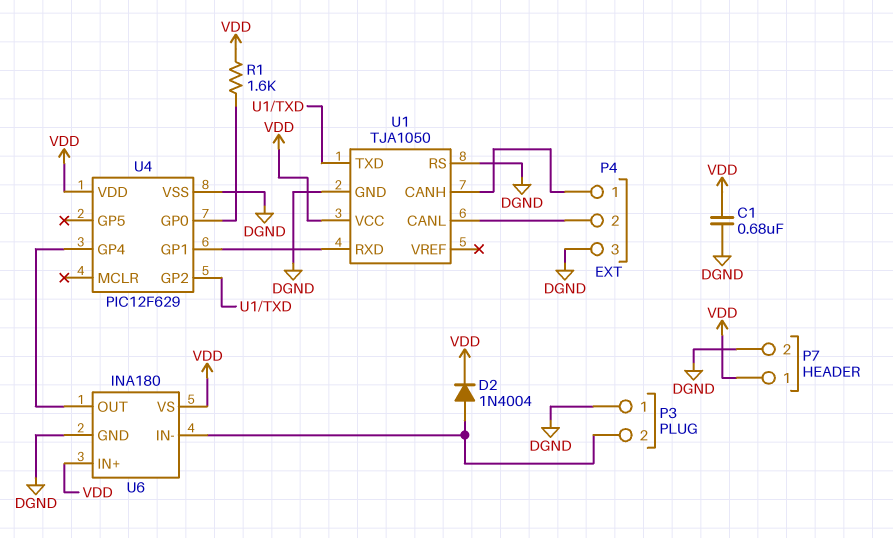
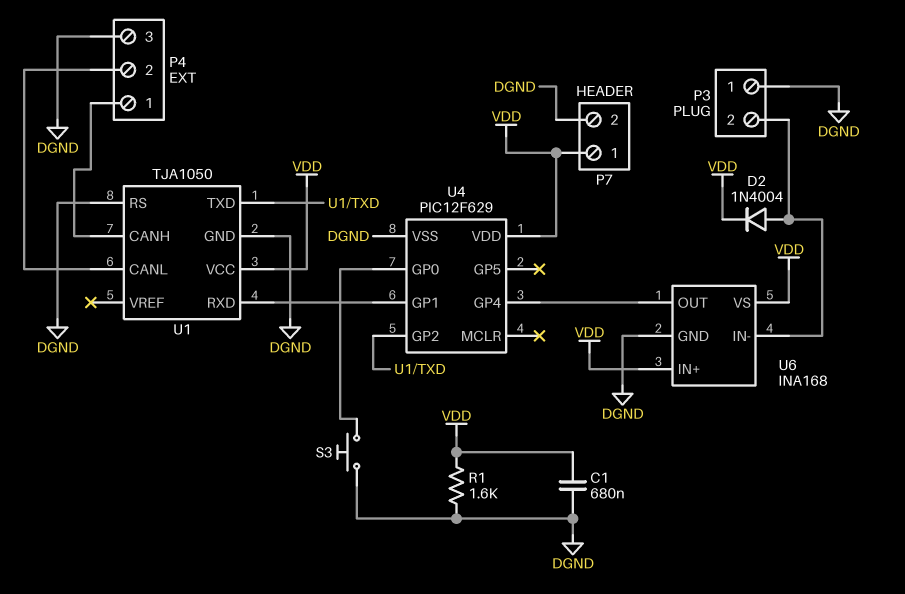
R1: 1.6k (U4/GP0, VDD) -> 1.6k (DGND, VDD)
S3: none -> button (DGND, U4/GP0)
U6: INA180 -> INA168

